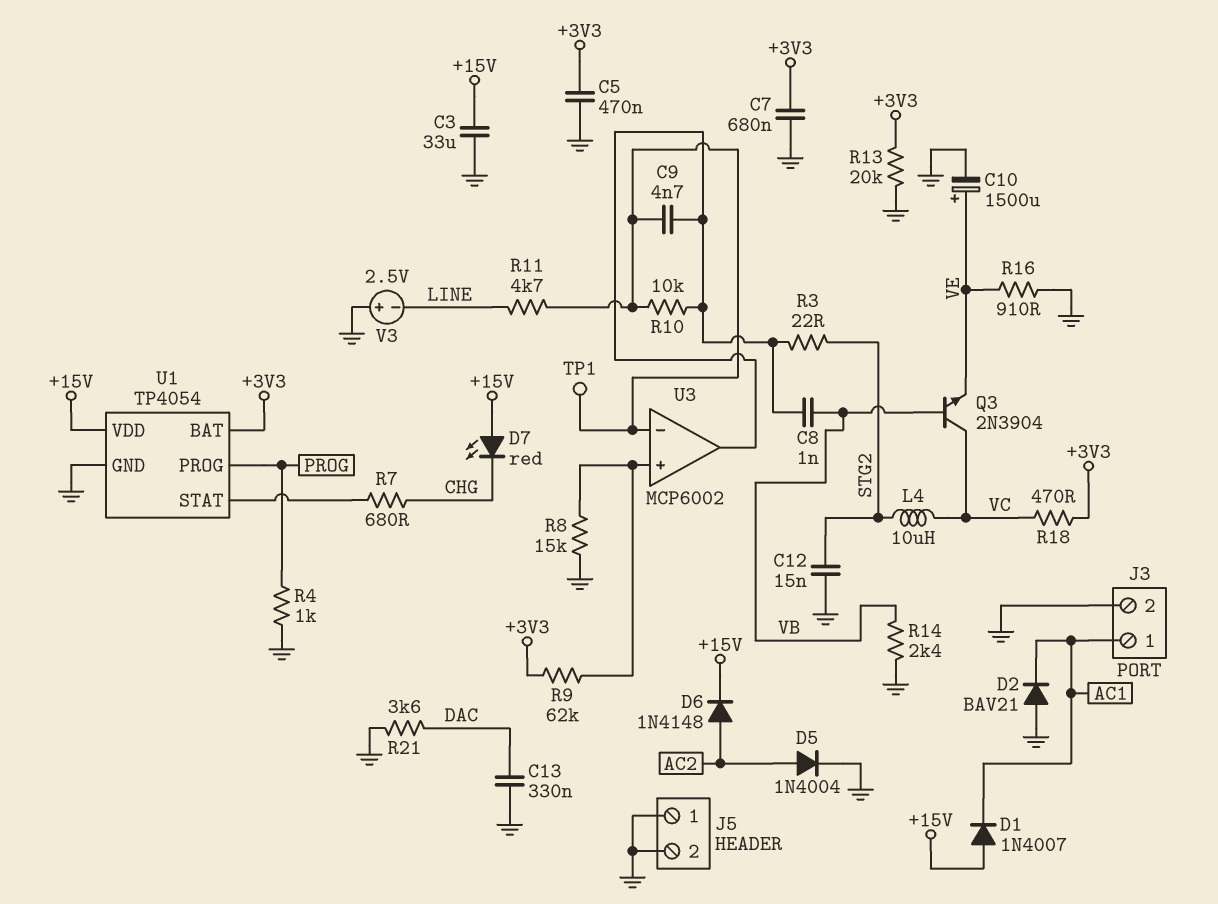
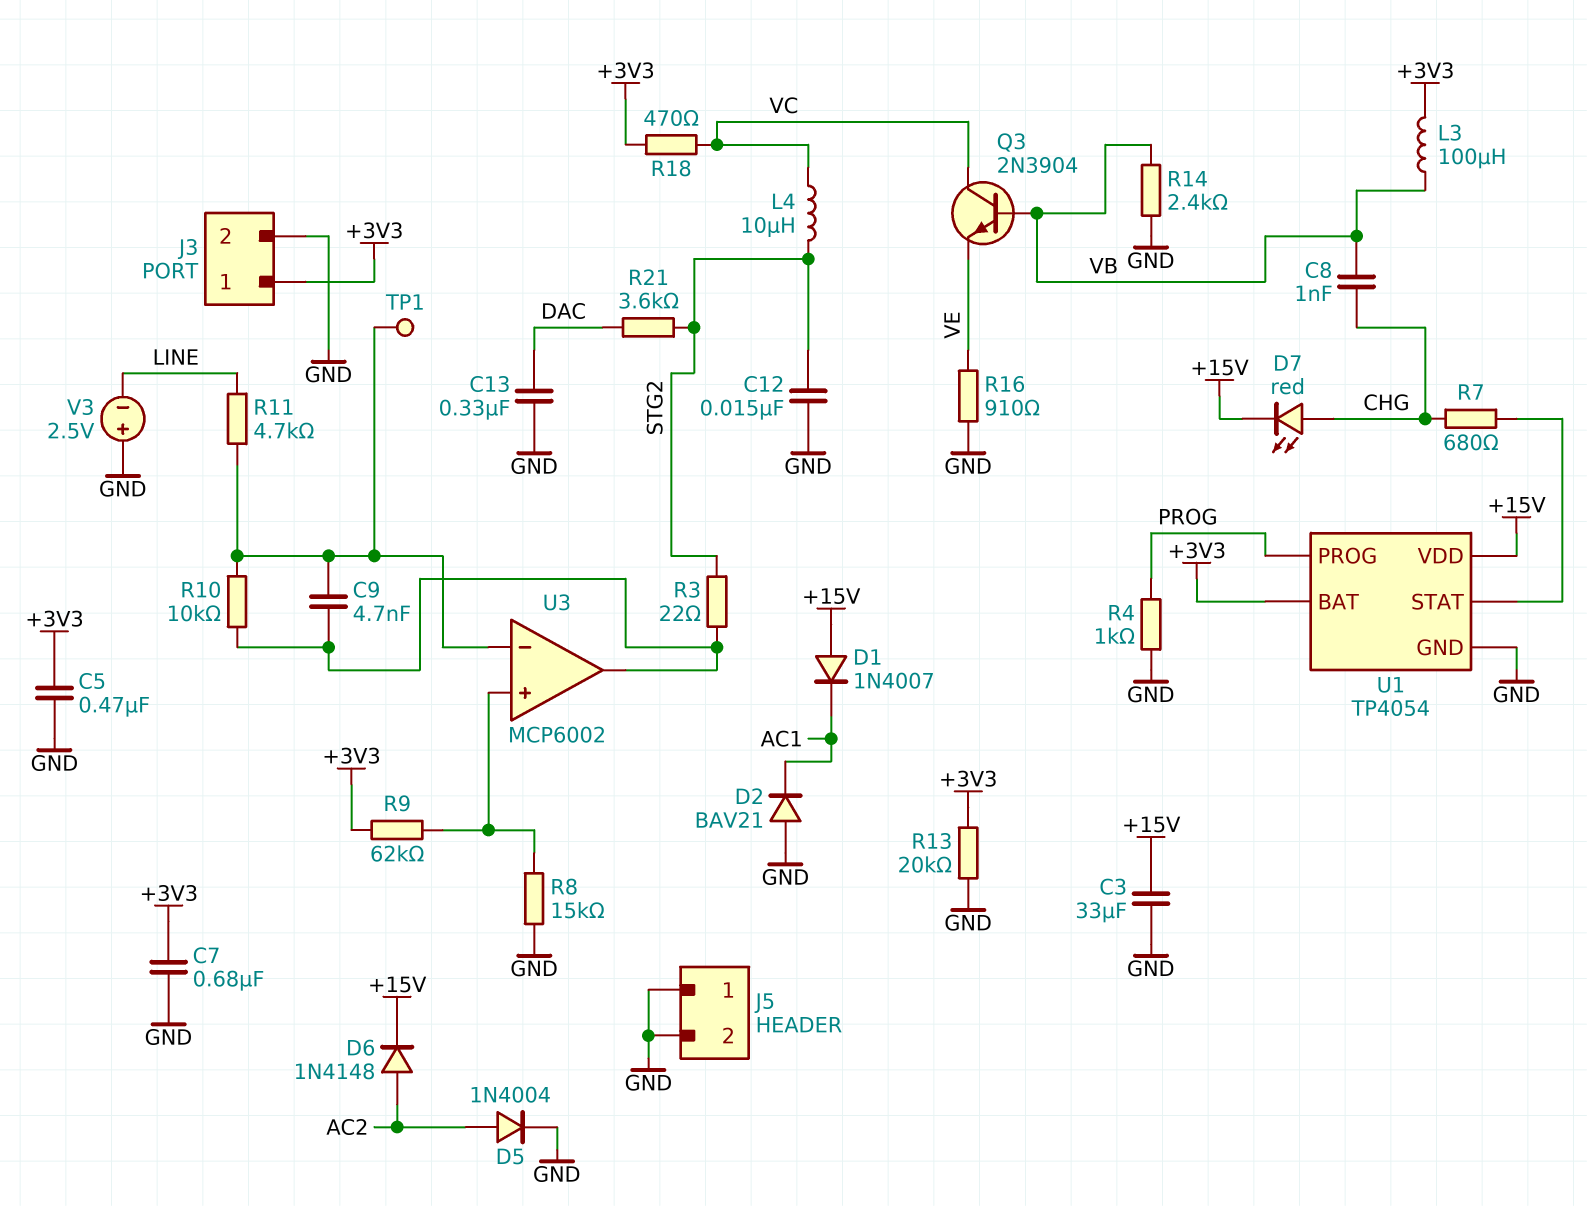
C8: 1nF (U3/out, VB) -> 1nF (CHG, VB)
C10: 1500uF (plus VE, minus GND) -> none
D7: LED red (A +15V, K CHG) -> LED red (A CHG, K +15V)
J3 pin 1: AC1 -> +3V3
L3: none -> 100uH (+3V3, VB)
R21: 3.6k (DAC, GND) -> 3.6k (DAC, STG2)

